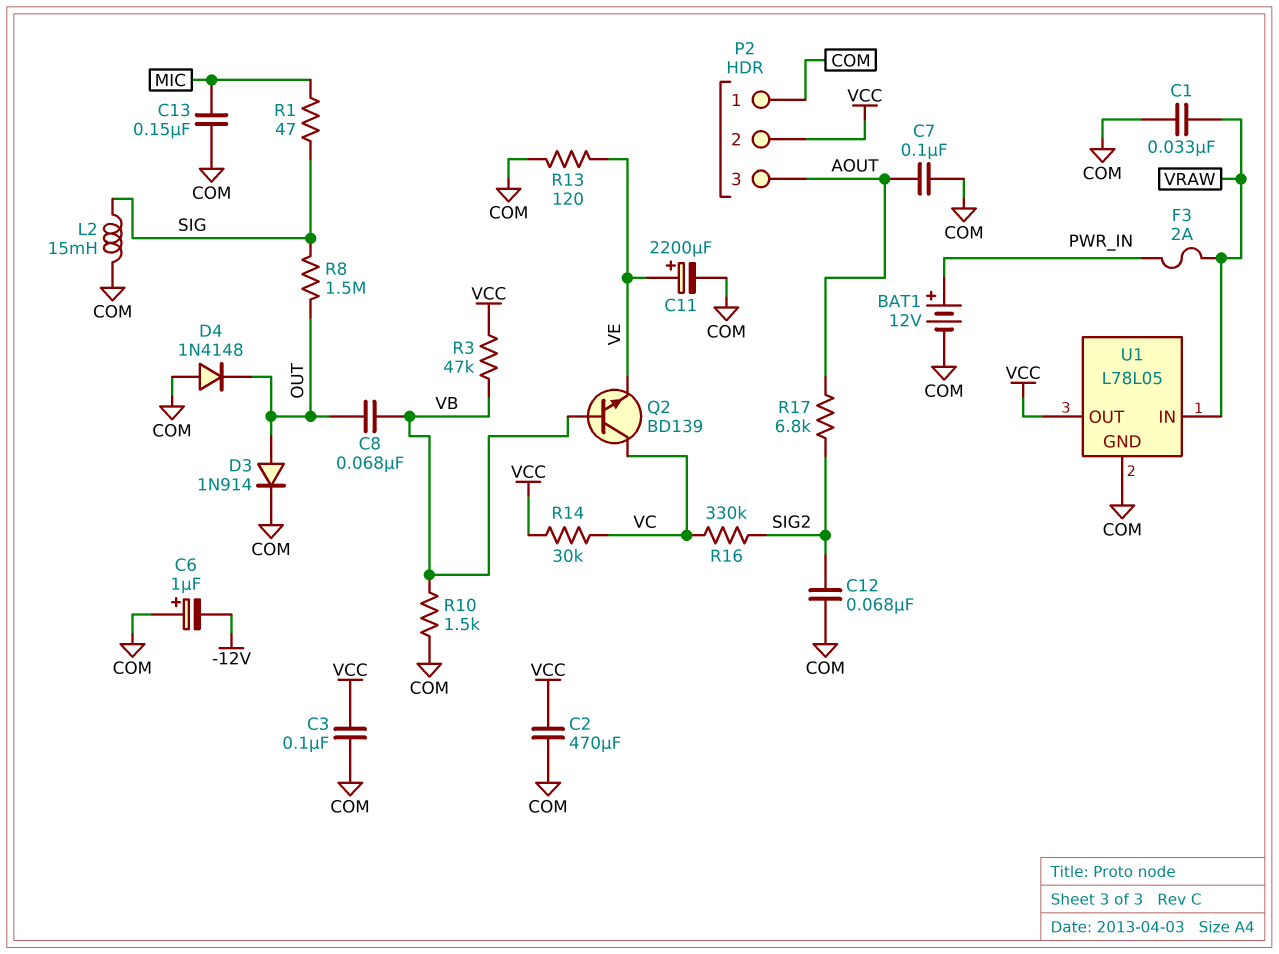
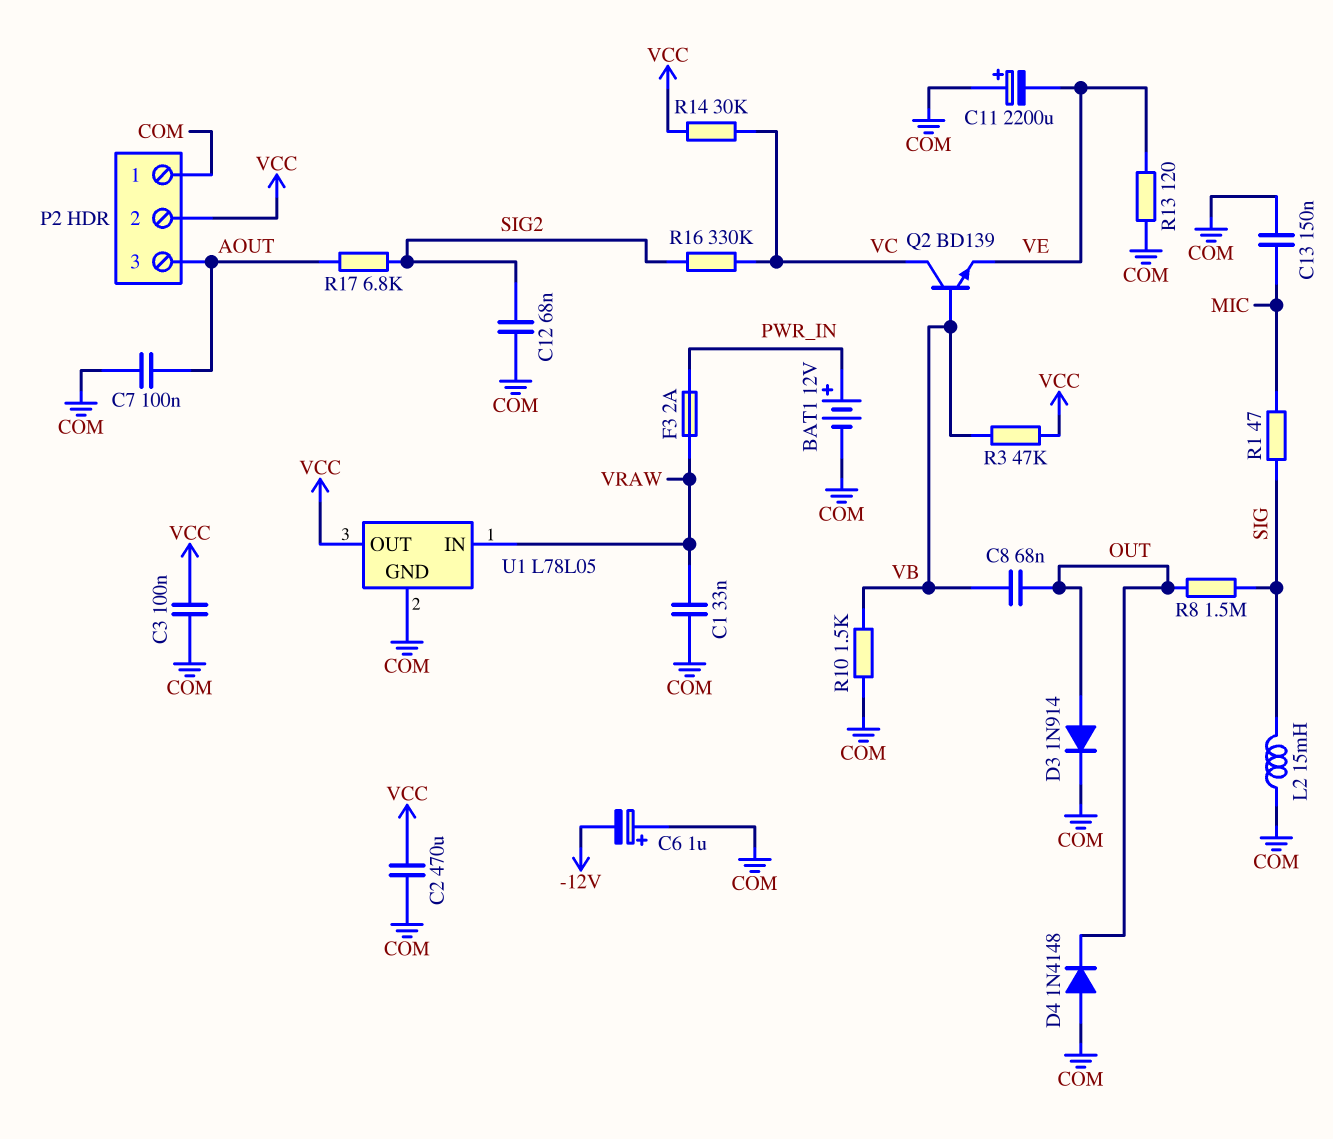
C11: 2200uF (plus VE, minus COM) -> 2200uF (plus COM, minus VE)

